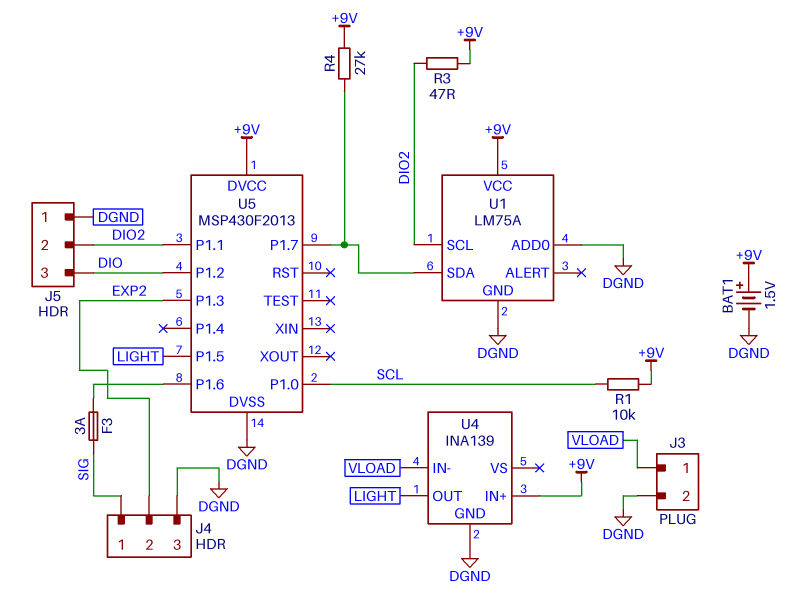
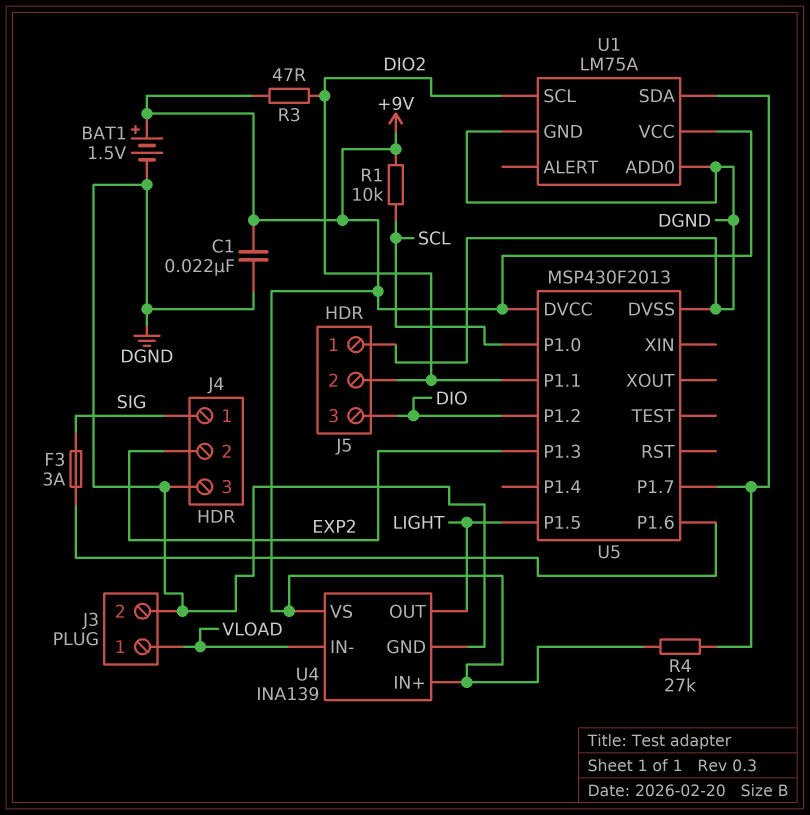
C1: none -> 22nF (+9V, DGND)
U4 pin VS: none -> +9V

